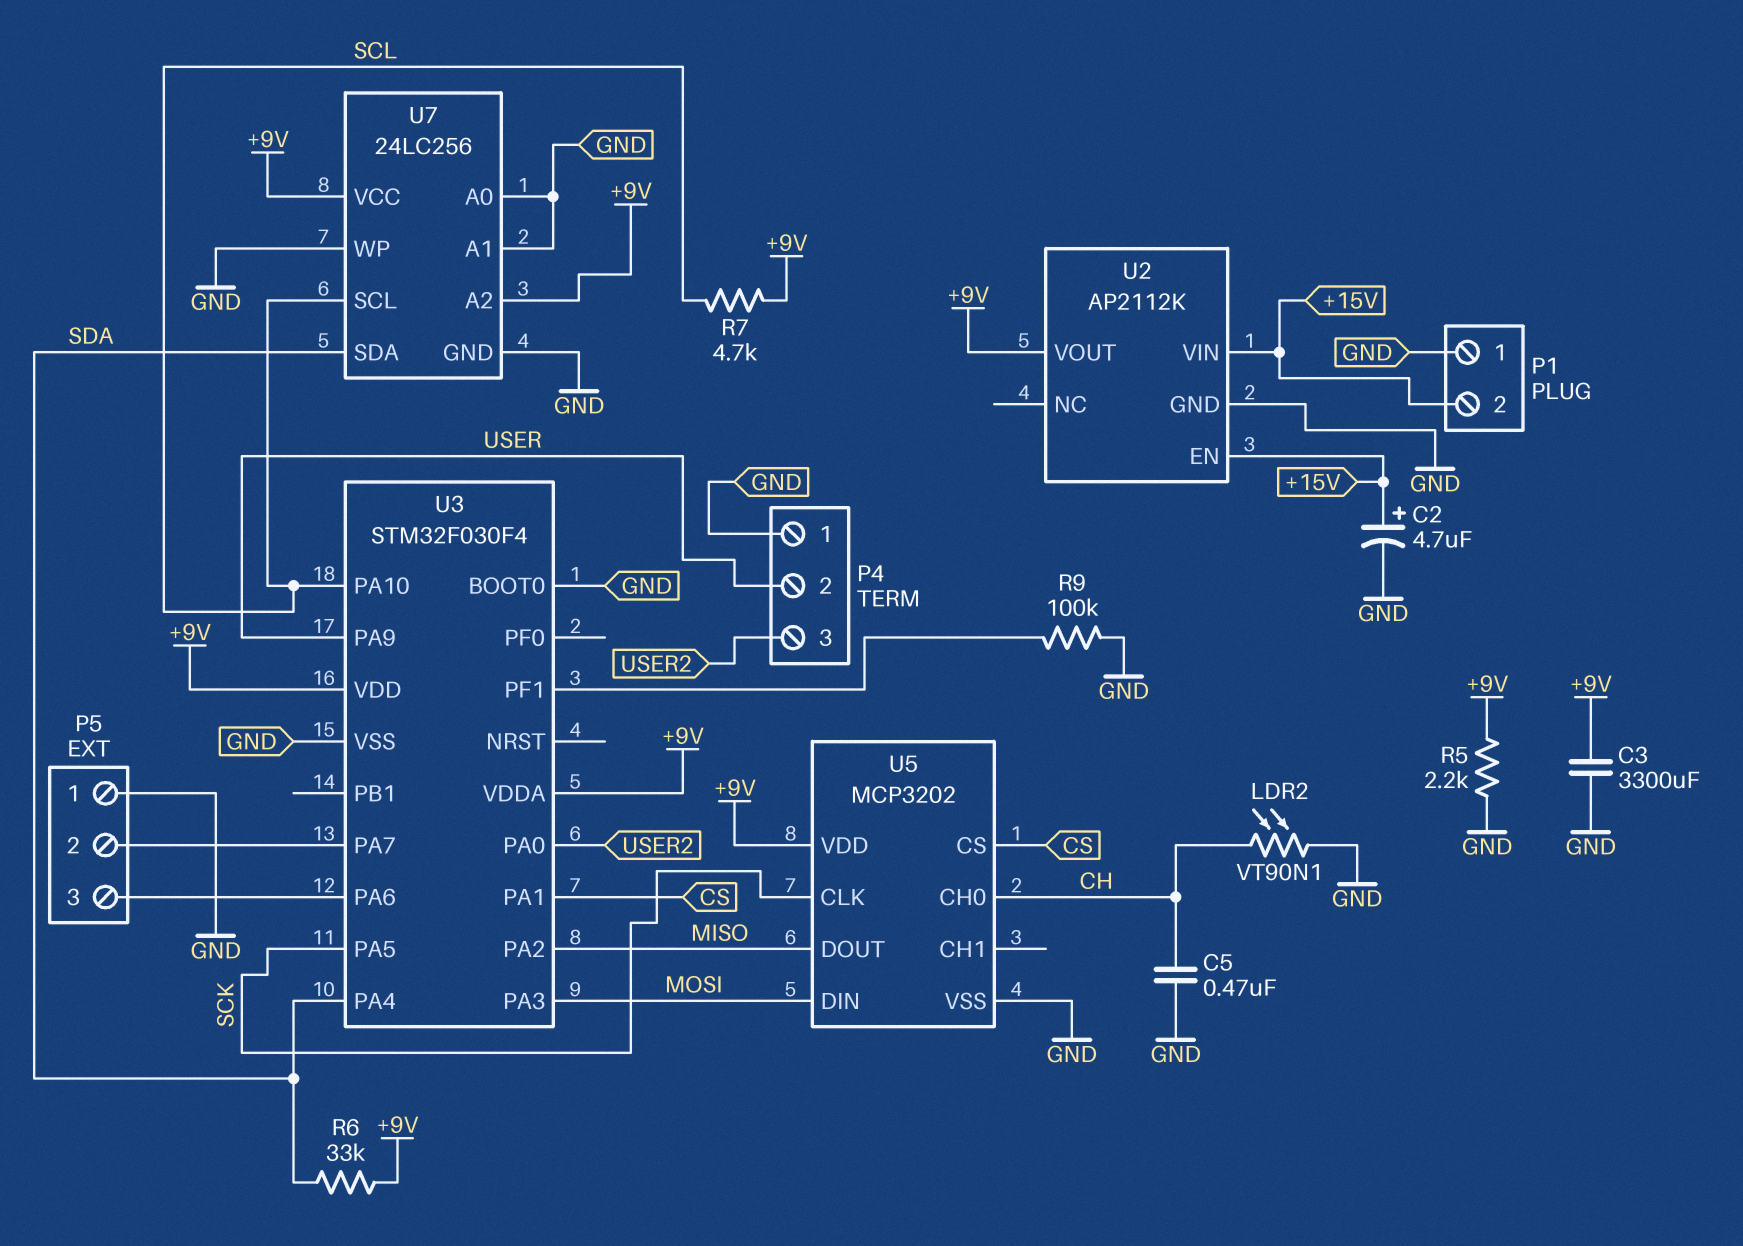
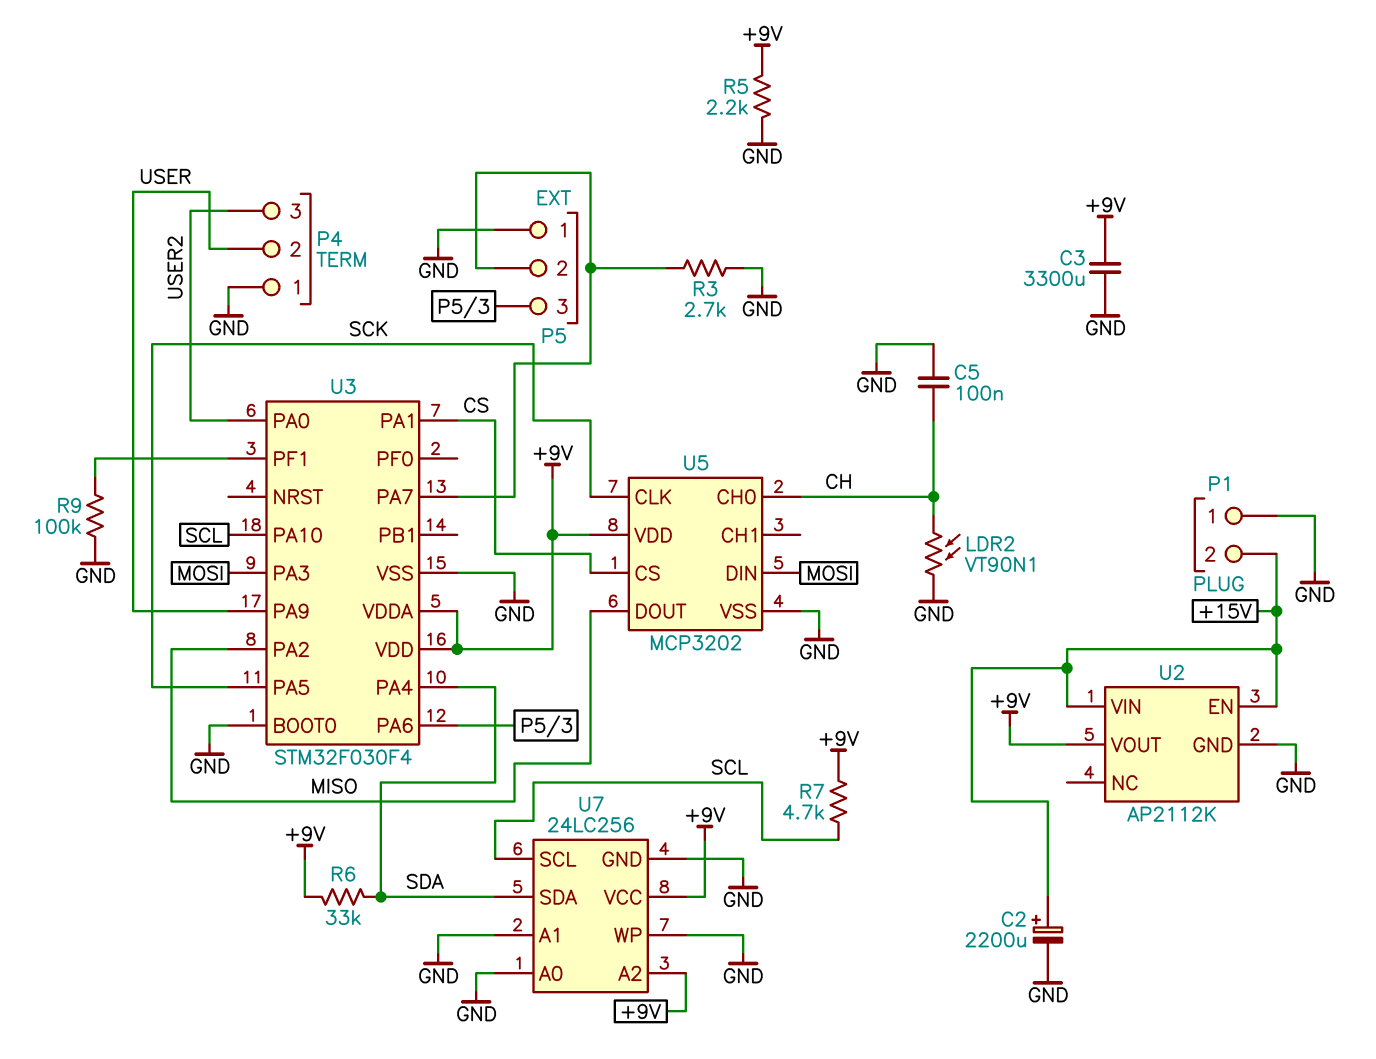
C2: 4.7uF (plus +15V, minus GND) -> 2200uF (plus +15V, minus GND)
C5: 470nF (CH, GND) -> 100nF (CH, GND)
R3: none -> 2.7k (GND, P5/2)

